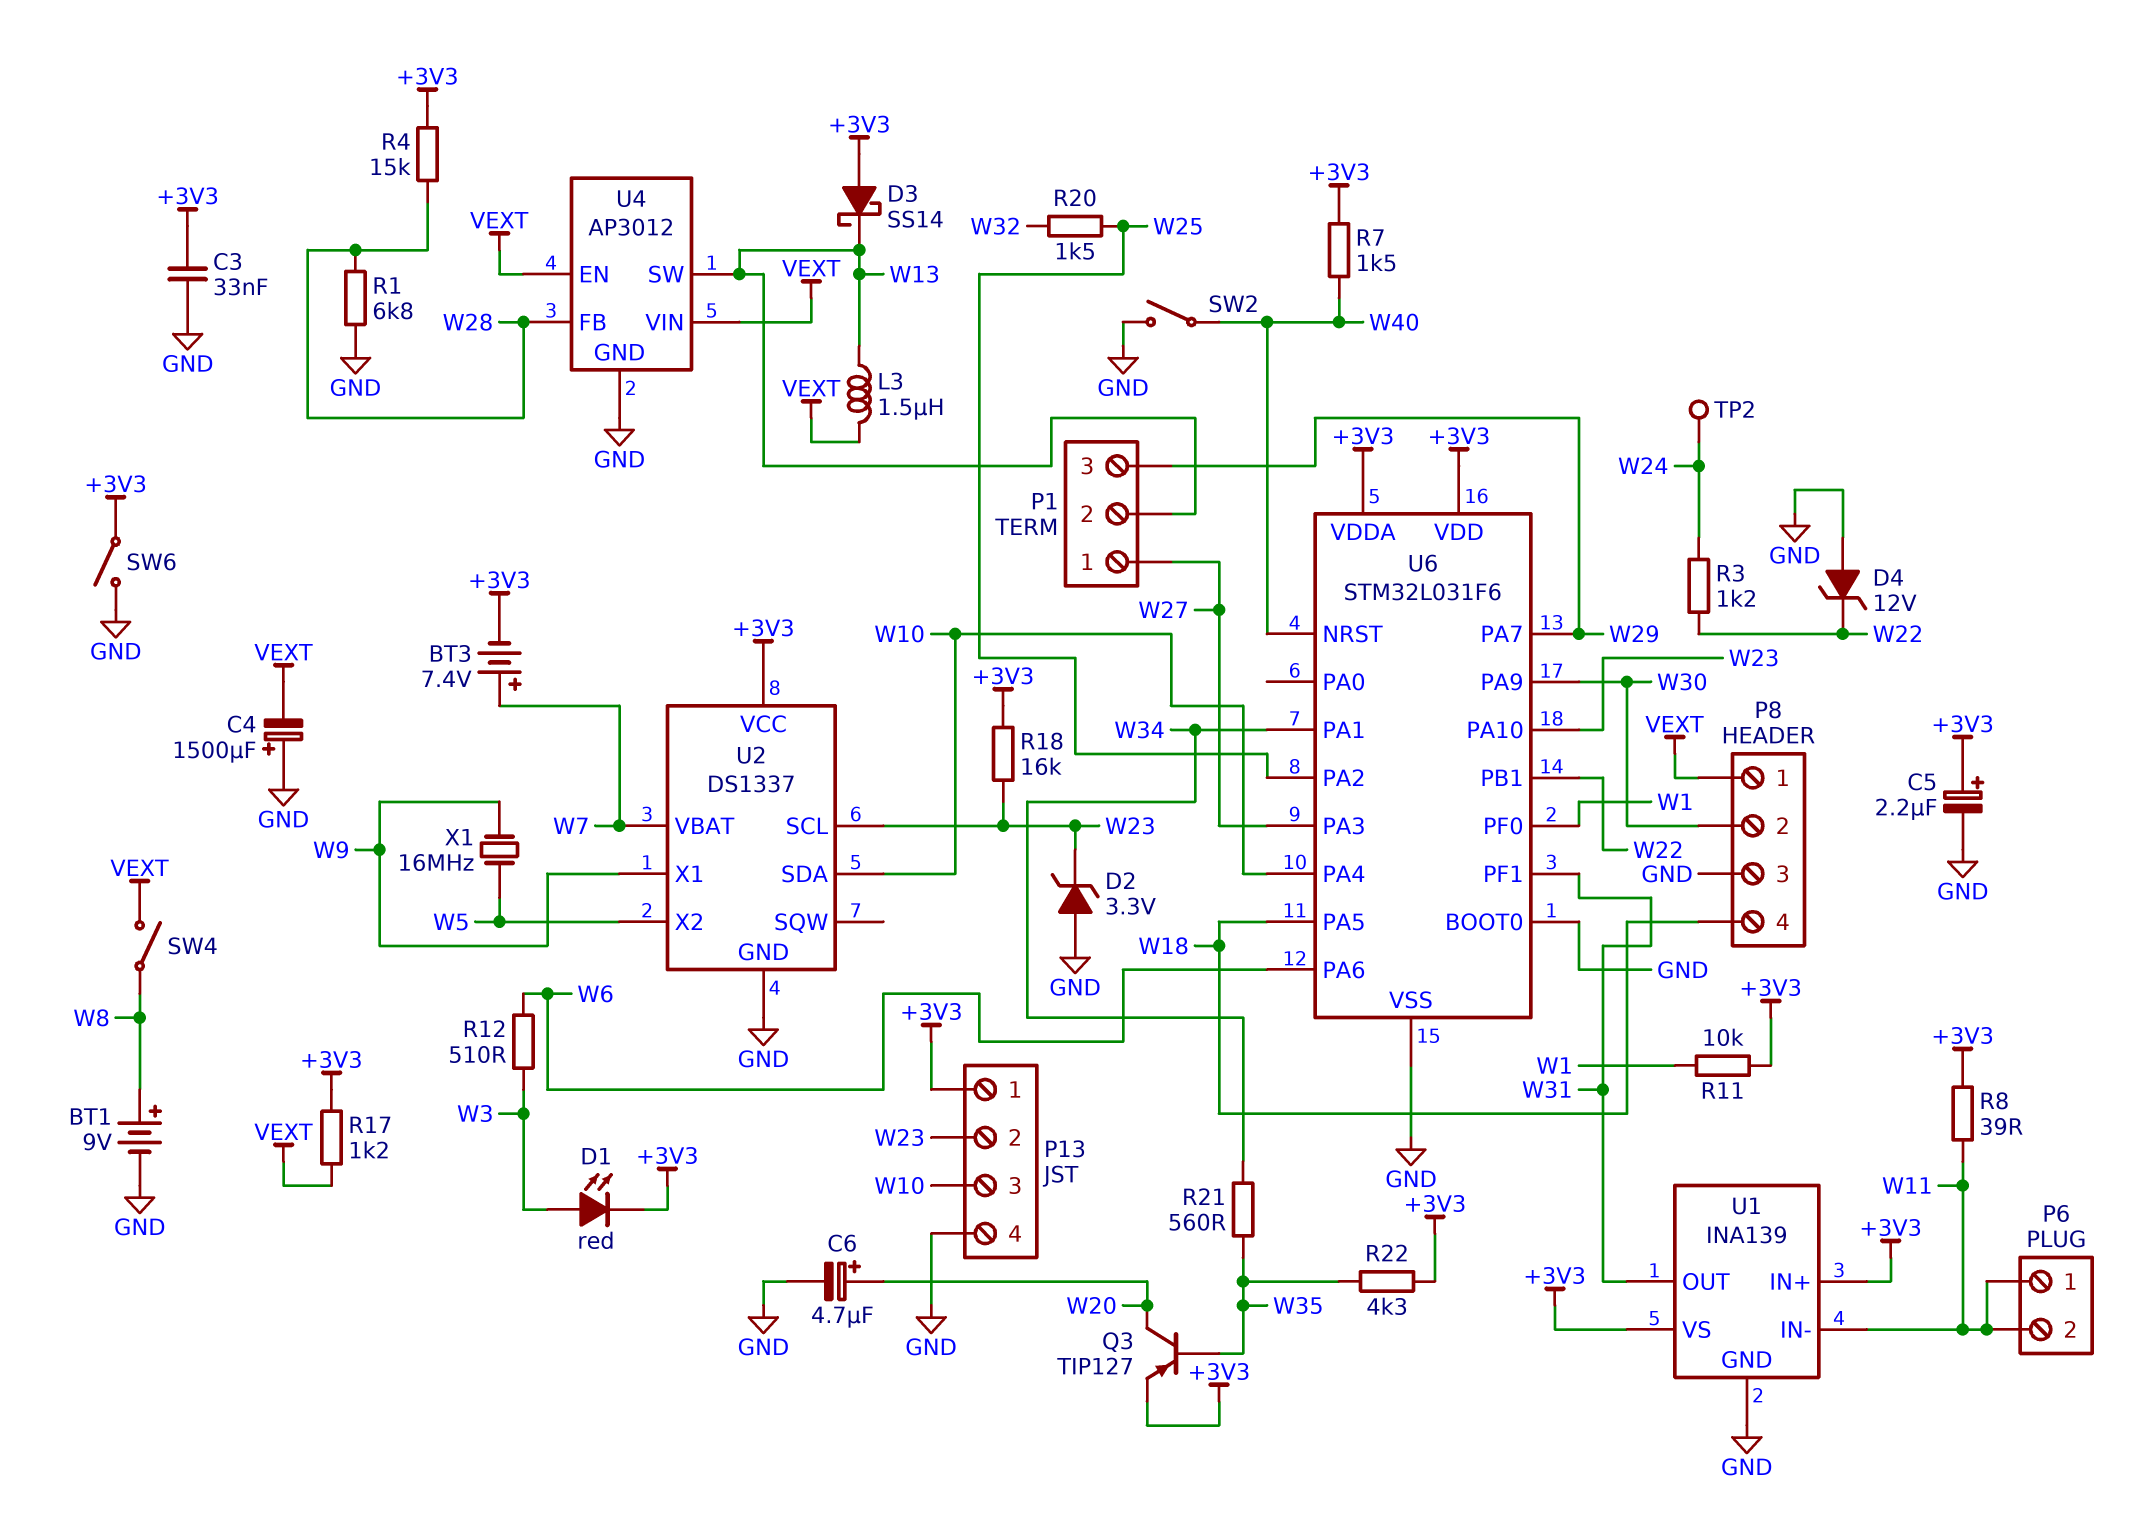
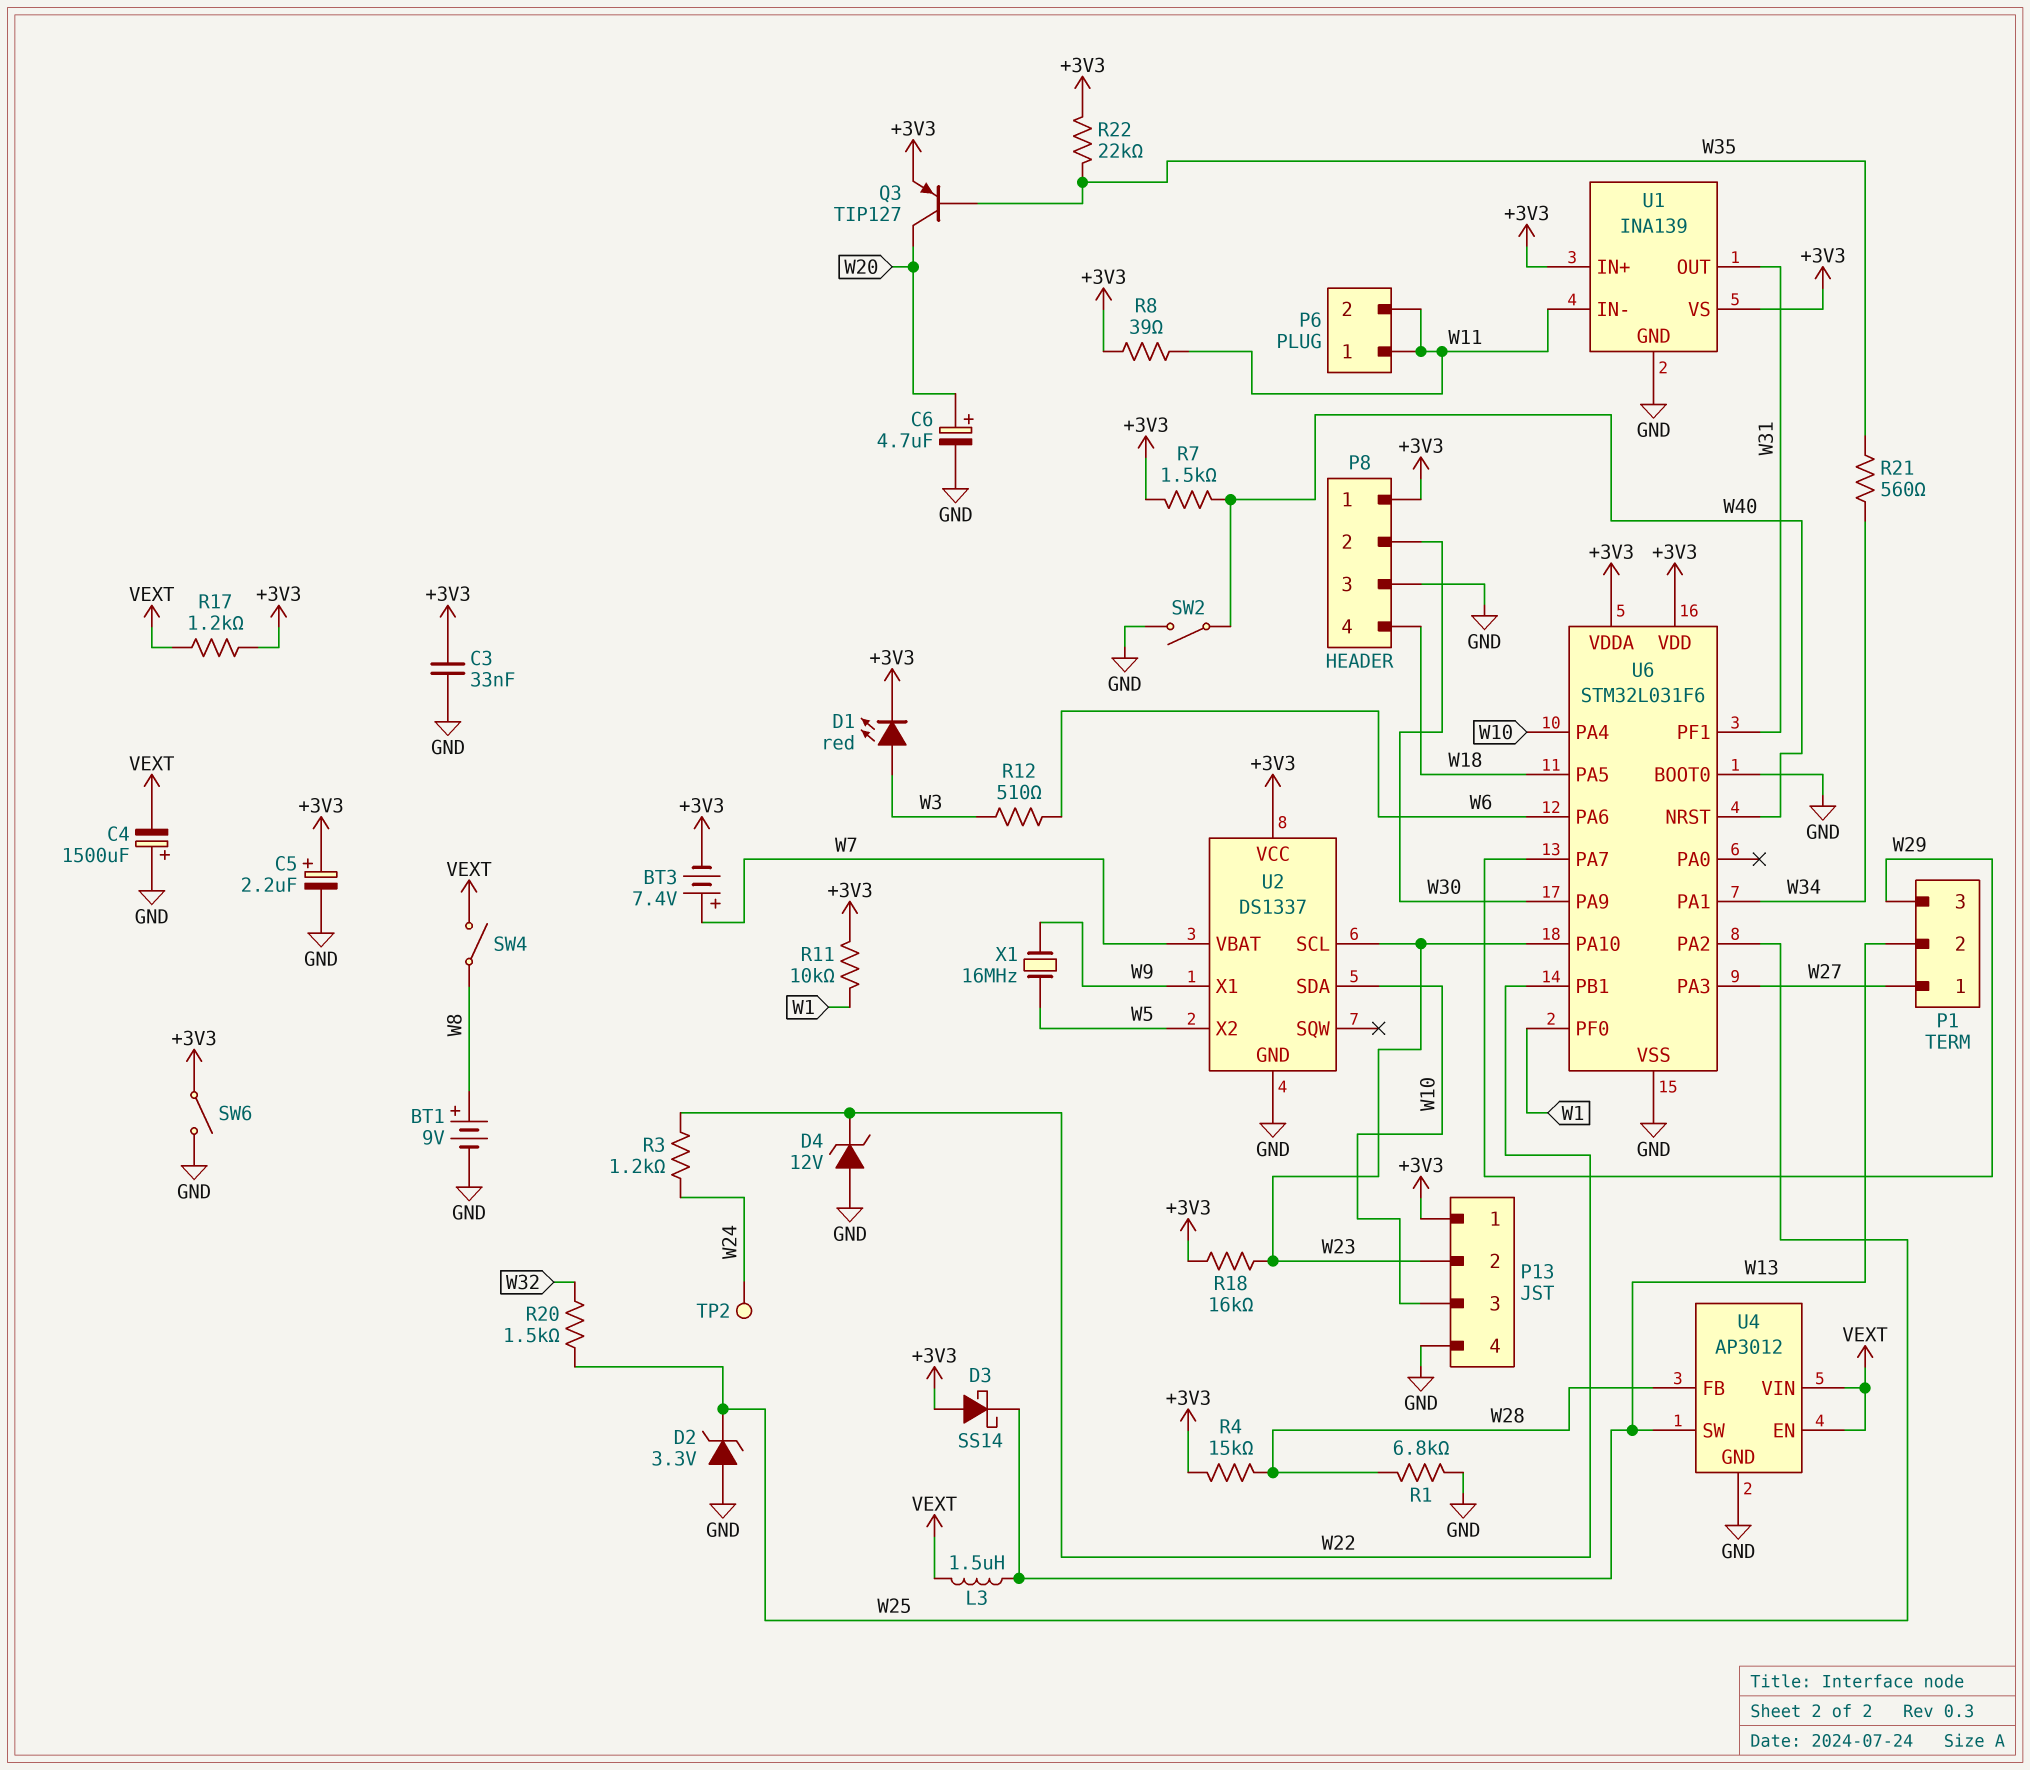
D2: zener 3.3V (A GND, K W23) -> zener 3.3V (A GND, K W25)
P8 pin 1: VEXT -> +3V3
R22: 4.3k (+3V3, W35) -> 22k (+3V3, W35)

